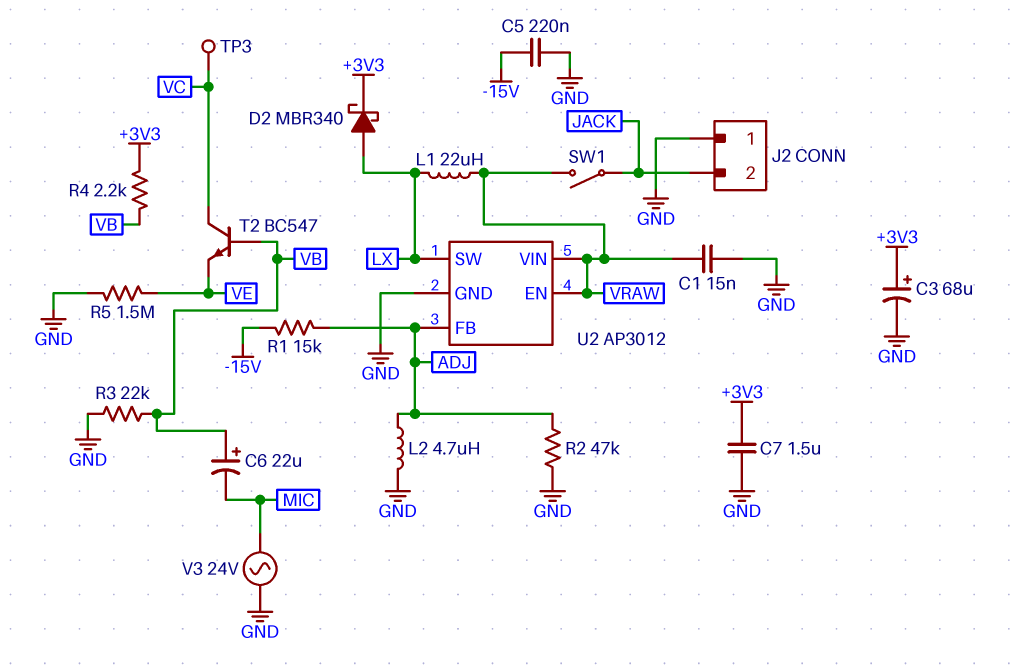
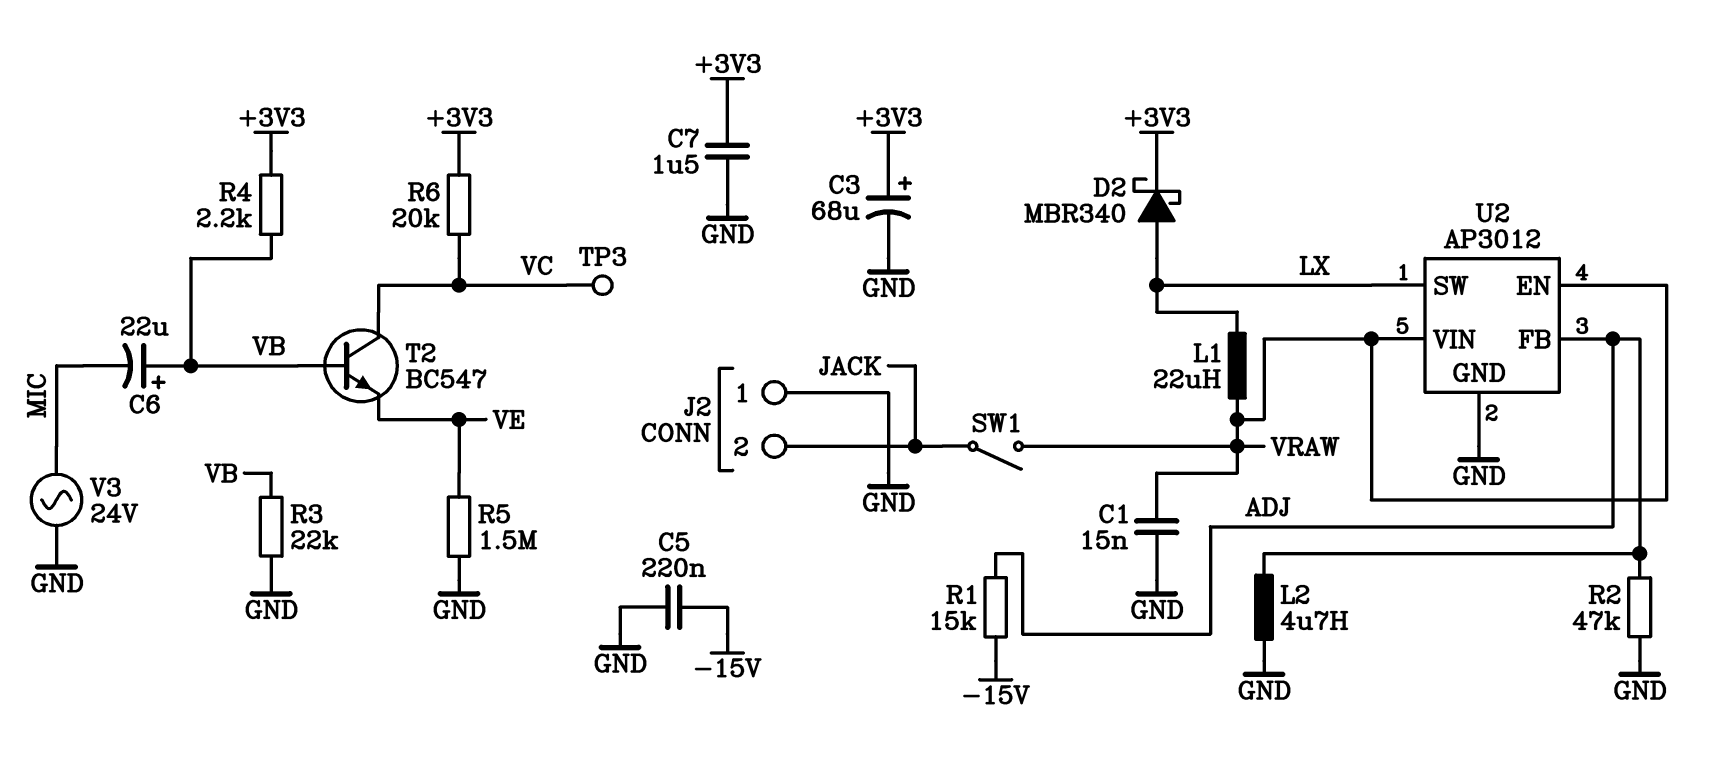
R6: none -> 20k (+3V3, VC)

